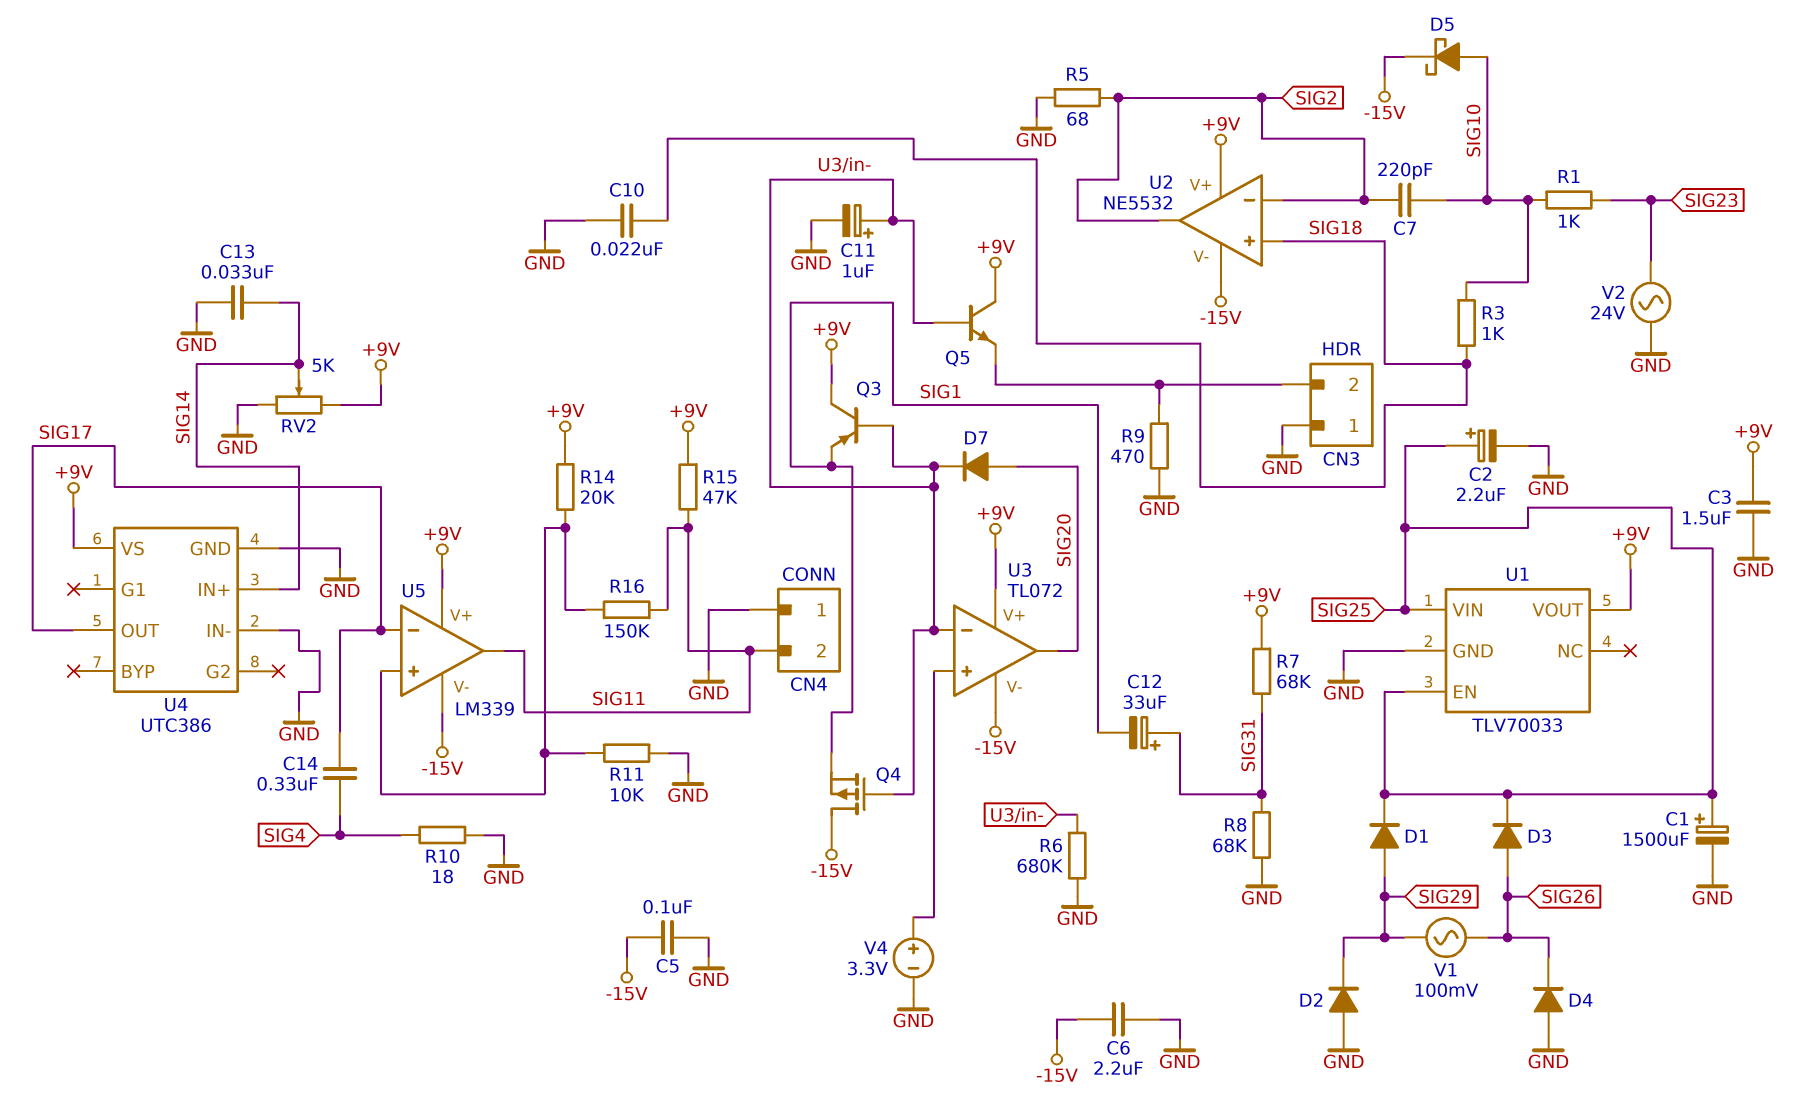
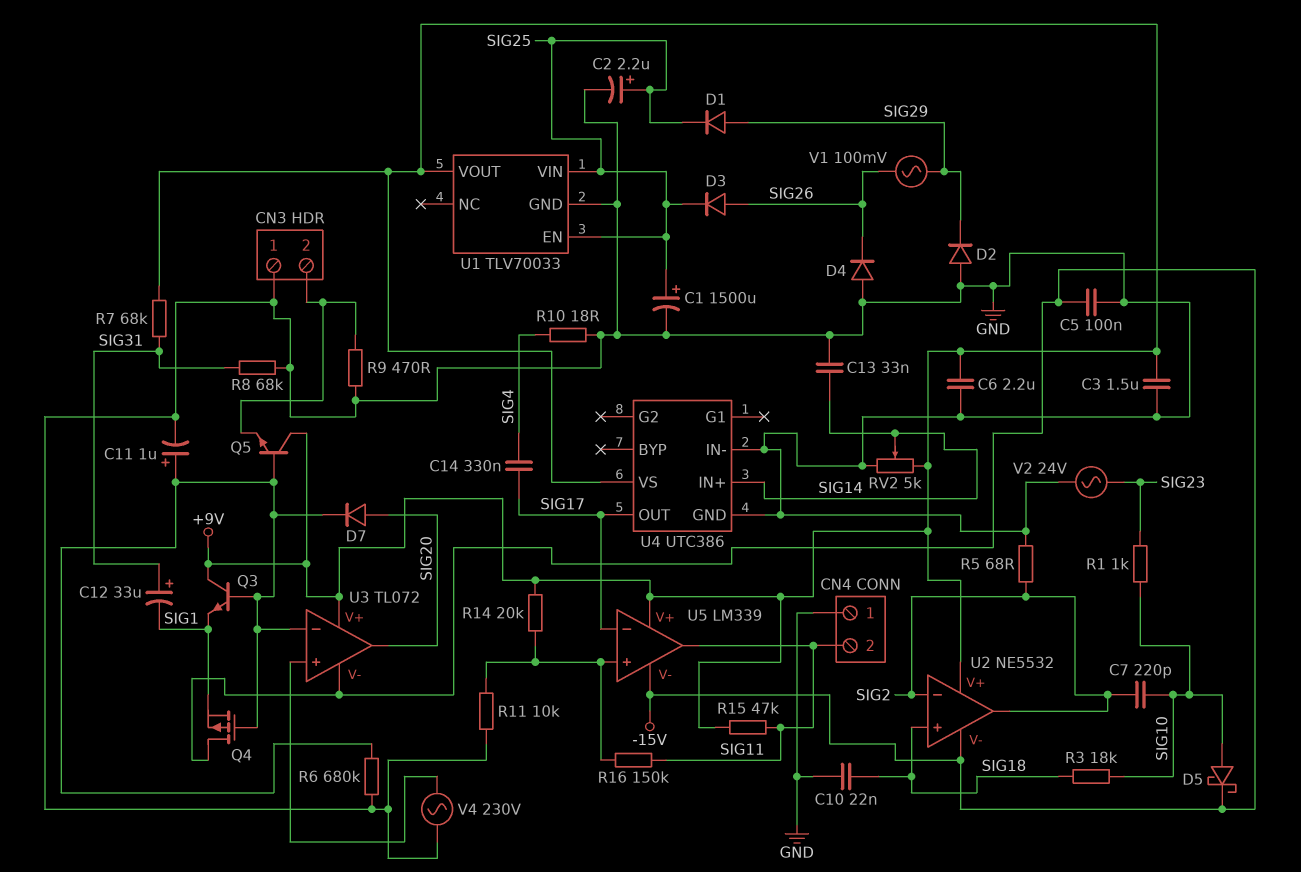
C6: 2.2uF (-15V, GND) -> 2.2uF (+9V, GND)
Q3: PNP (B U3/in-, C +9V, E SIG1) -> NPN (B U3/in-, C +9V, E SIG1)
R3: 1k (SIG10, SIG18) -> 18k (SIG10, SIG18)
V4: 3.3V (plus U3/in+, minus GND) -> AC 230V (GND, U3/in+)

